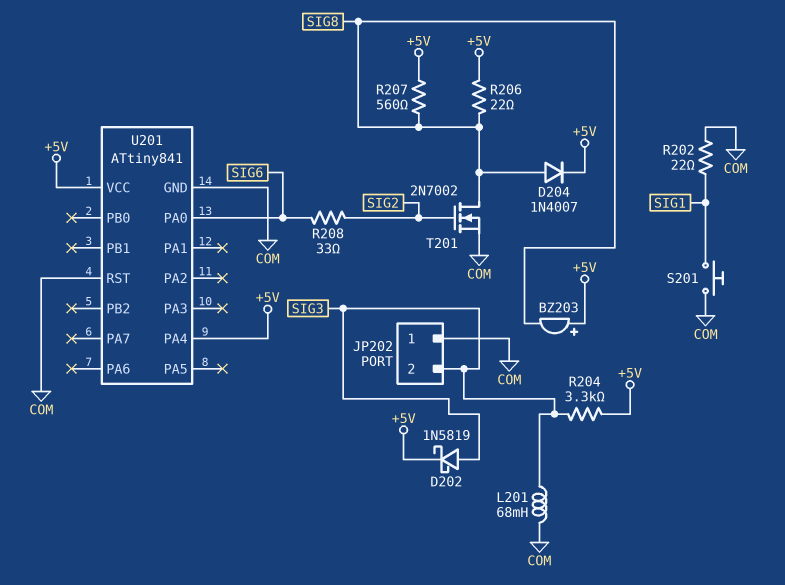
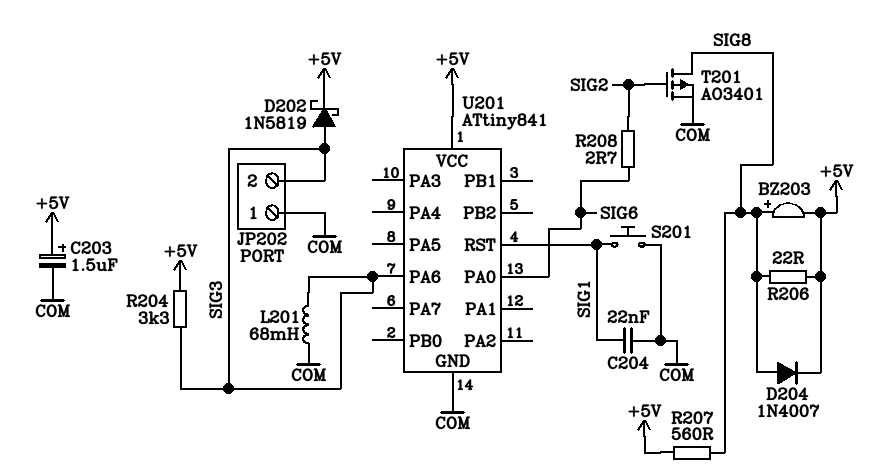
BZ203: buzzer (plus +5V, minus SIG8) -> buzzer (plus SIG8, minus +5V)
C203: none -> 1.5uF (plus +5V, minus COM)
C204: none -> 22nF (COM, SIG1)
R202: 22 (COM, SIG1) -> none
R208: 33 (SIG2, SIG6) -> 2.7 (SIG2, SIG6)
T201: NMOS 2N7002 (G SIG2, D SIG8, S COM) -> PMOS AO3401 (G SIG2, D SIG8, S COM)
U201 pin PA4: +5V -> none
U201 pin PA6: none -> SIG3
U201 pin RST: COM -> SIG1

